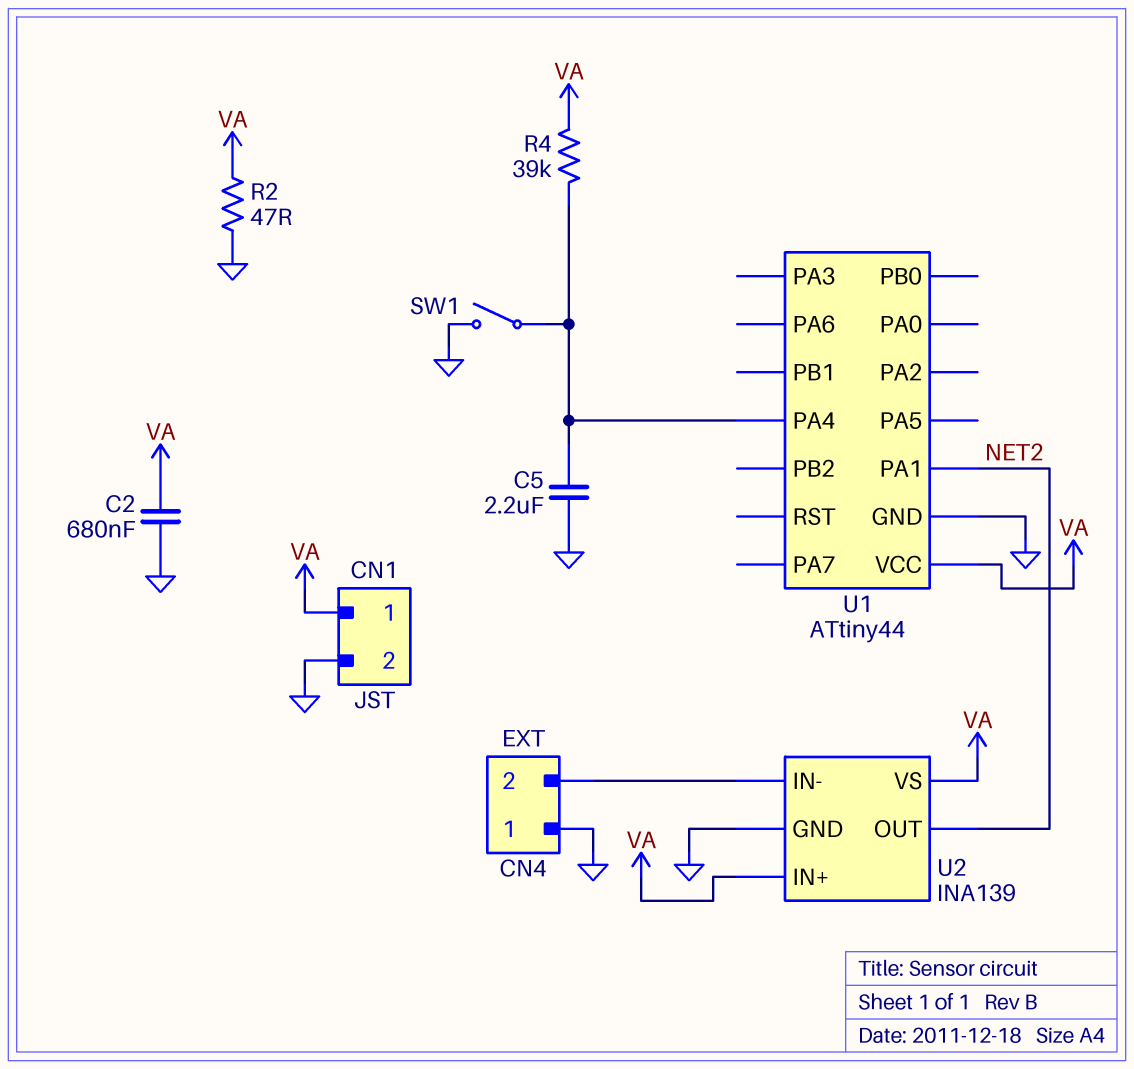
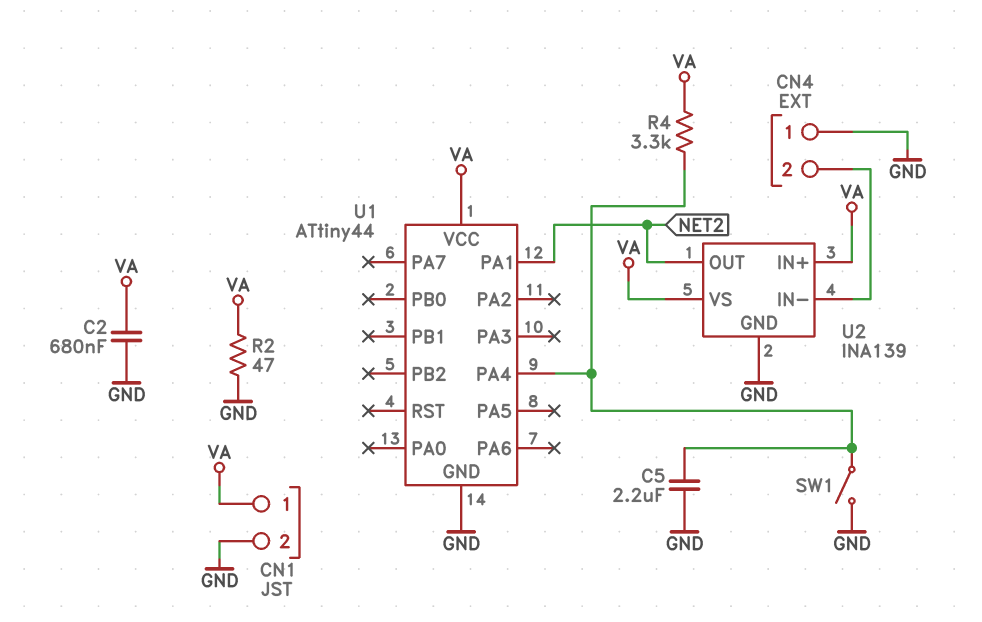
R4: 39k (U1/PA4, VA) -> 3.3k (U1/PA4, VA)

